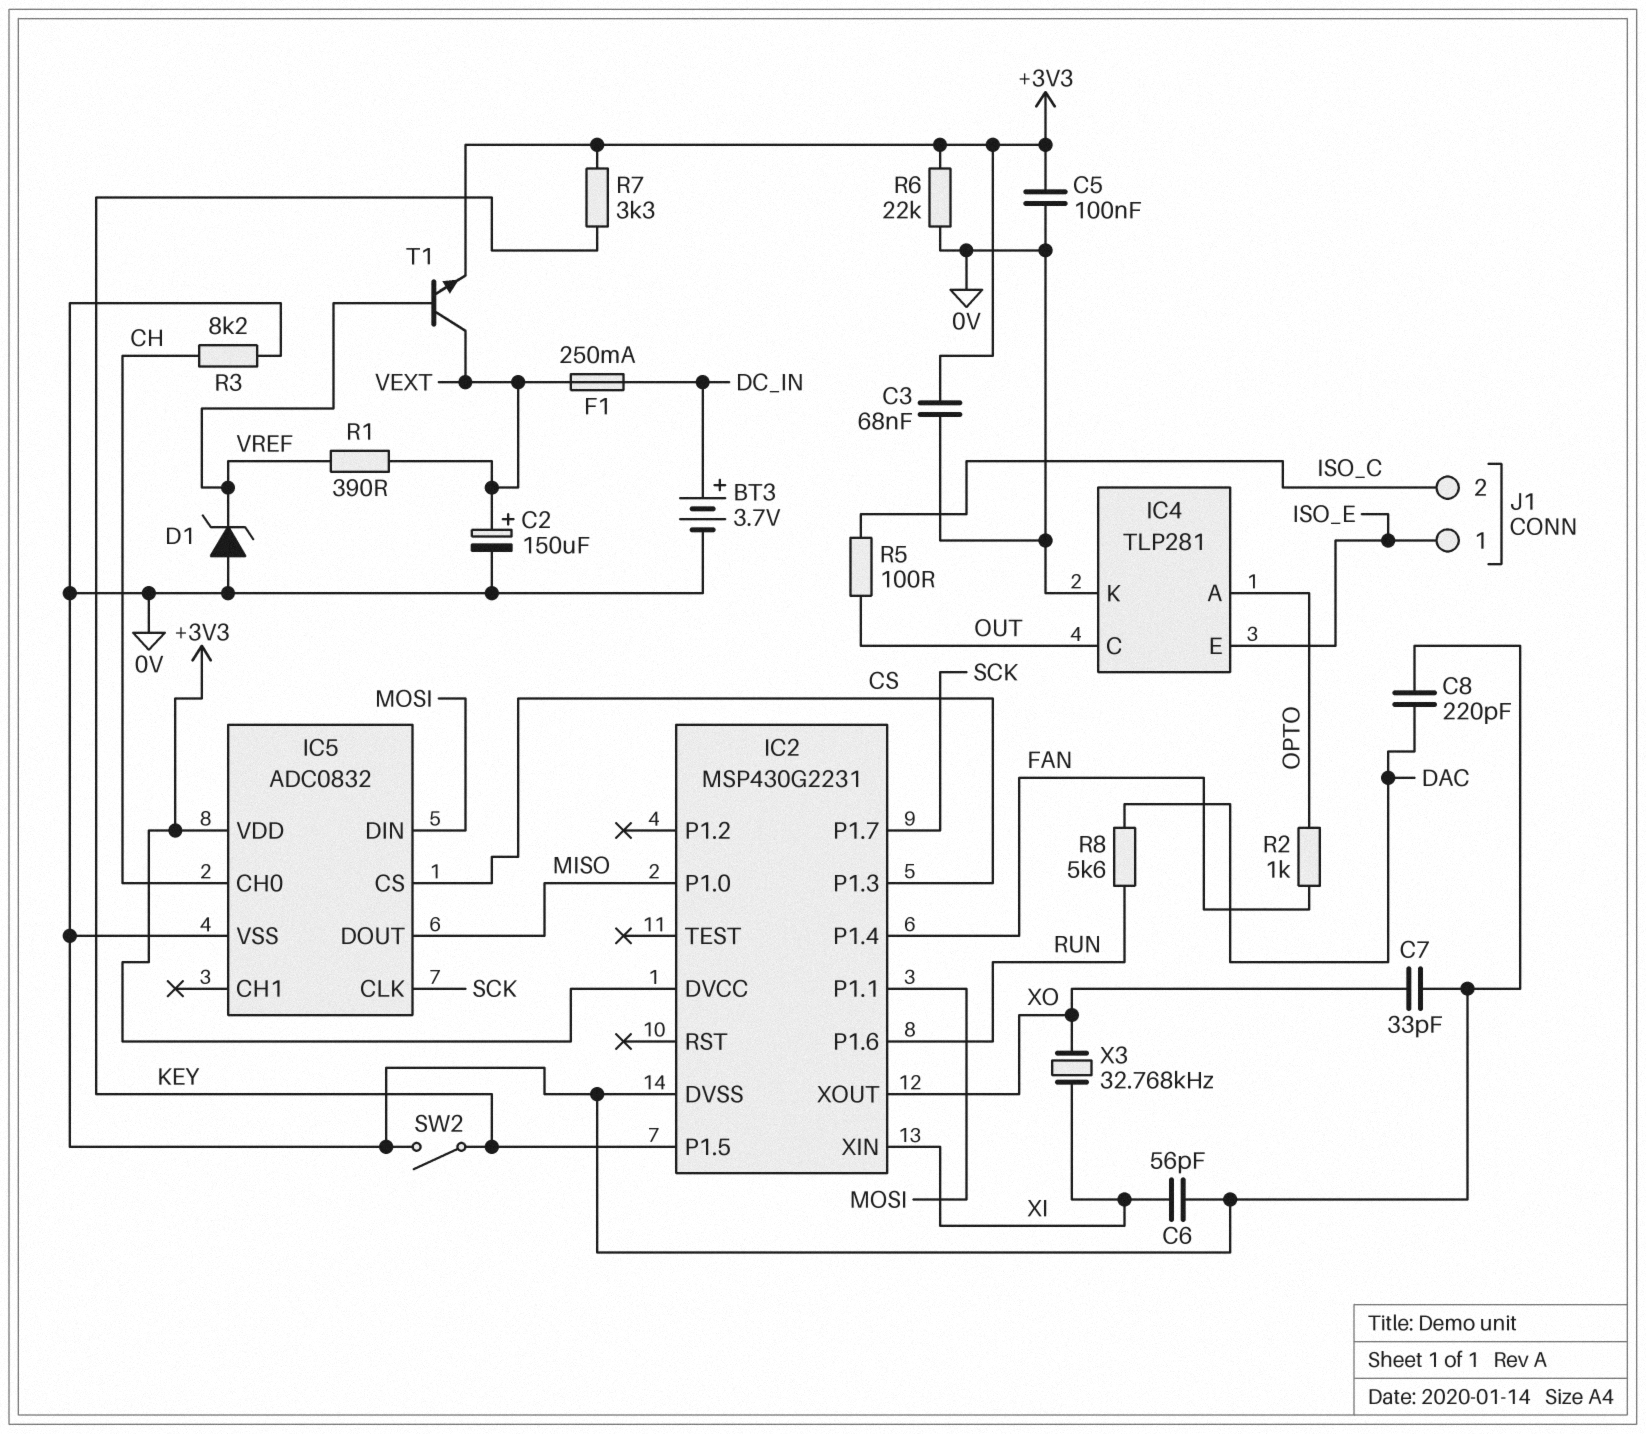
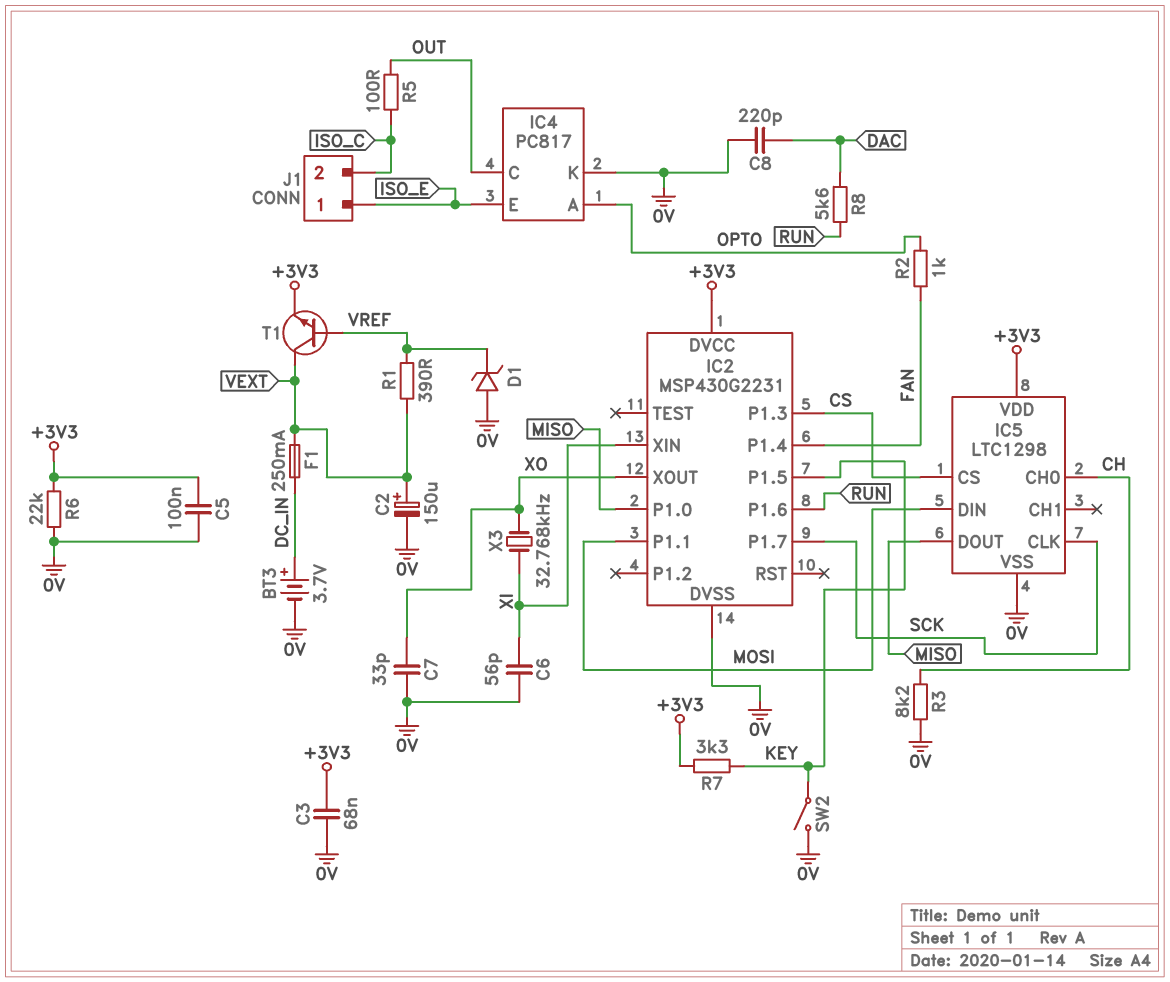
IC4: TLP281 -> PC817
IC5: ADC0832 -> LTC1298

